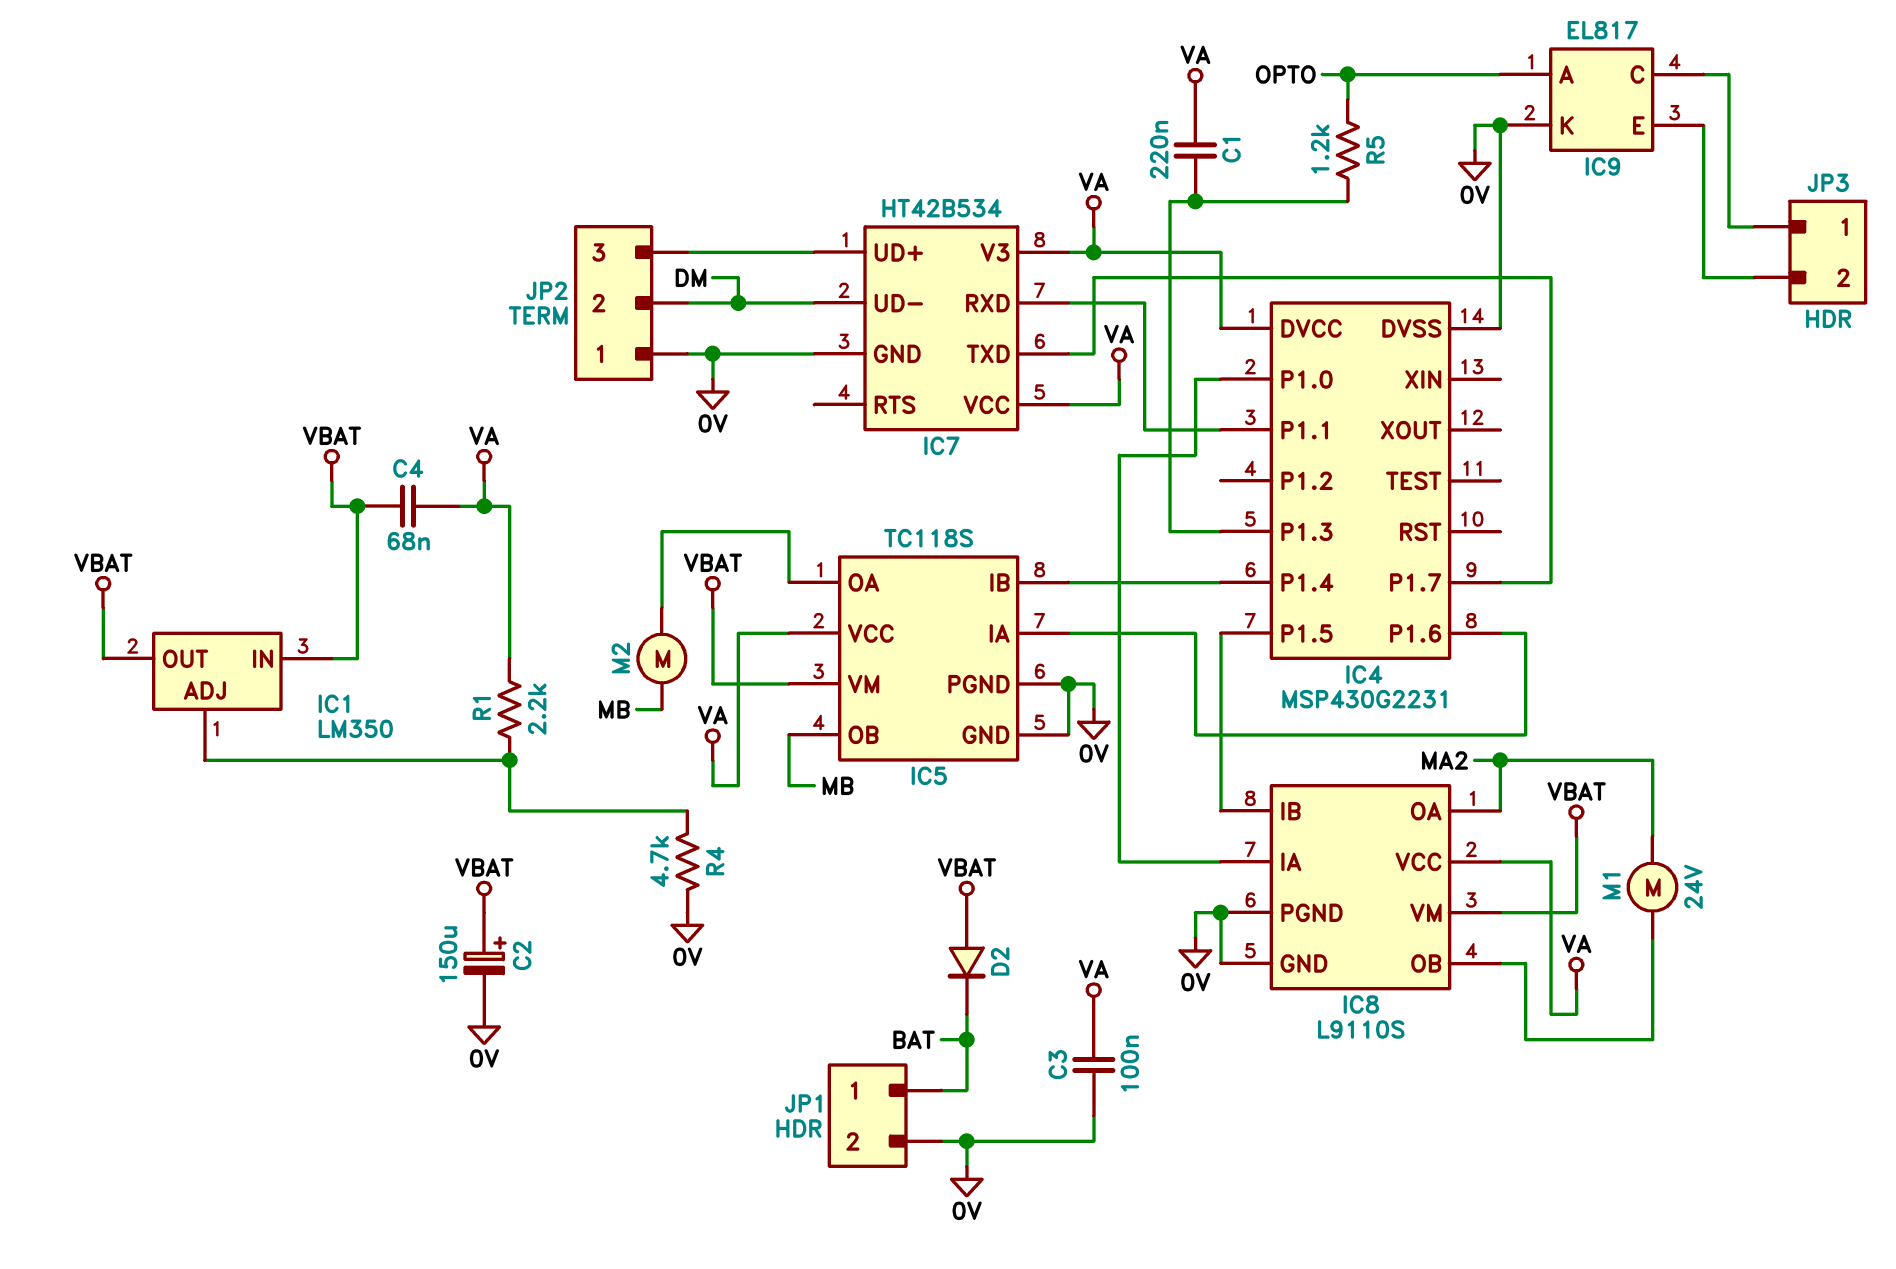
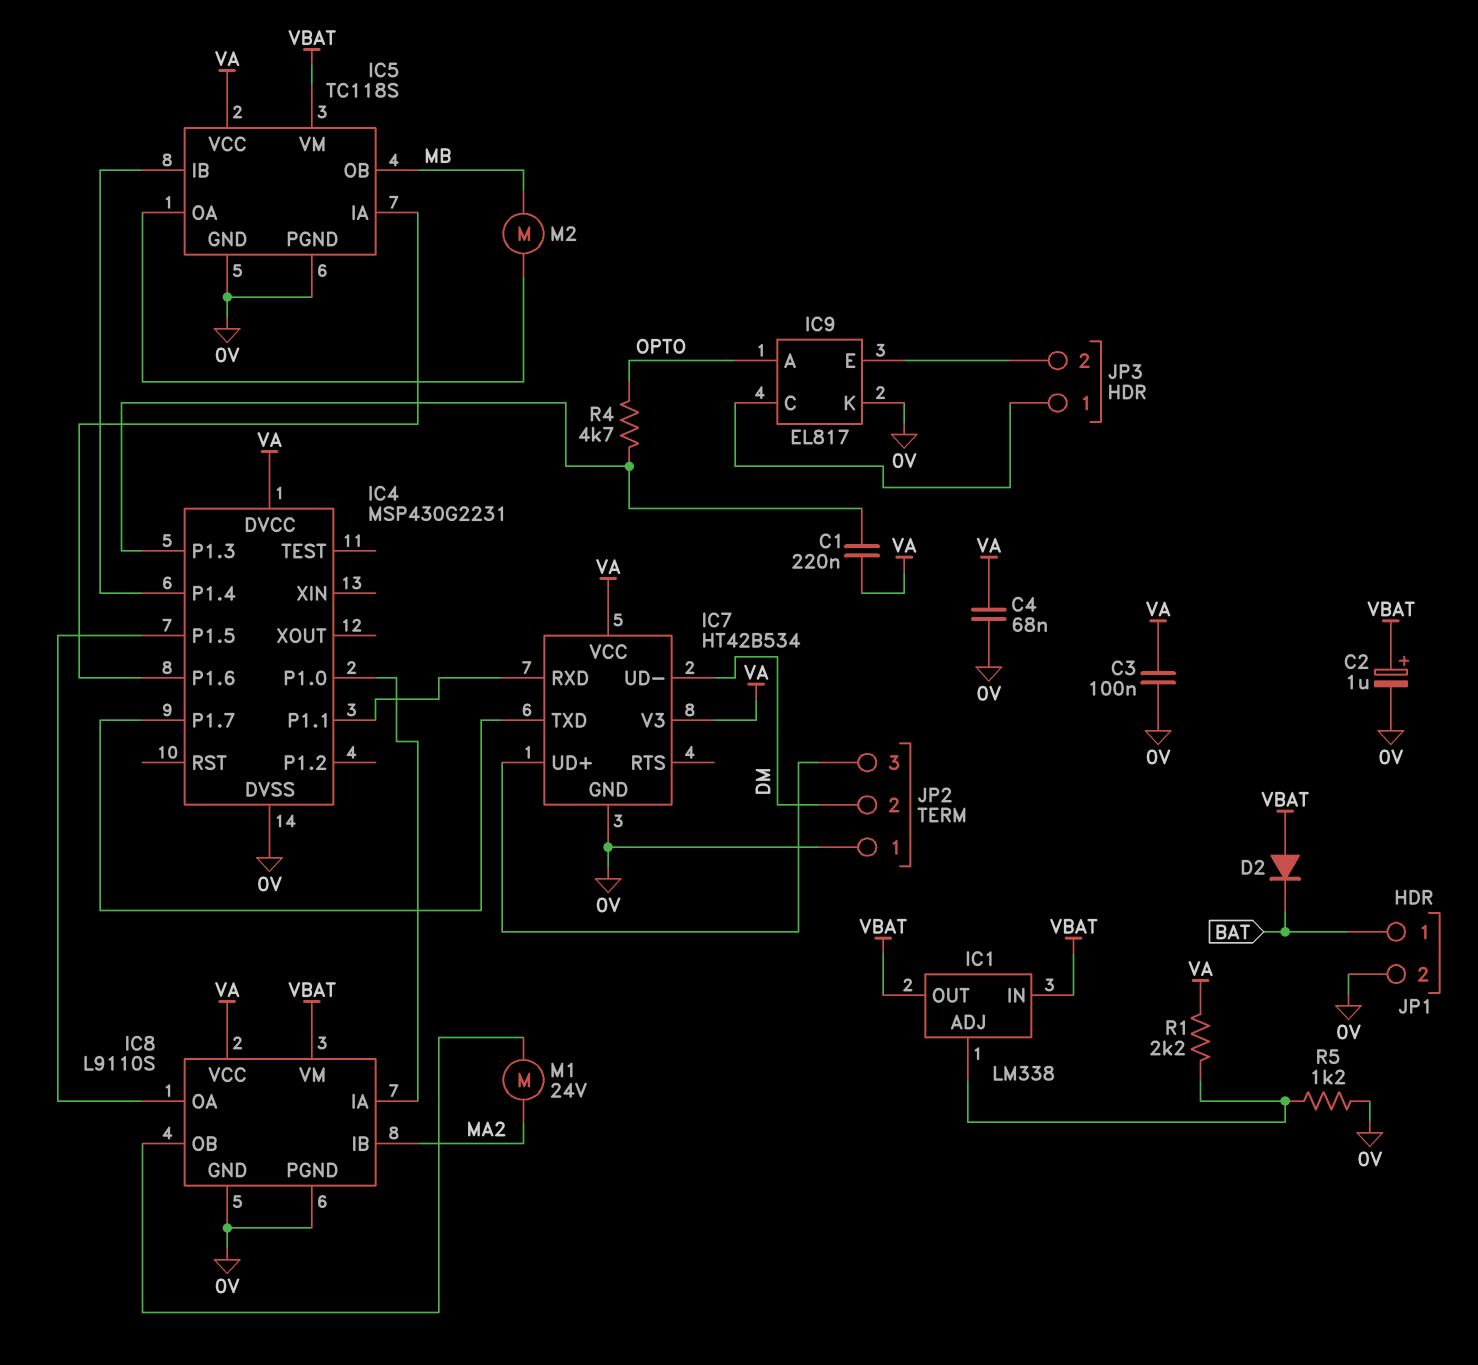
C2: 150uF (plus VBAT, minus 0V) -> 1uF (plus VBAT, minus 0V)
C4: 68nF (VA, VBAT) -> 68nF (0V, VA)
IC1: LM350 -> LM338
IC8 pin IB: IC4/P1.5 -> MA2
IC8 pin OA: MA2 -> IC4/P1.5
R4: 4.7k (0V, IC1/ADJ) -> 4.7k (IC4/P1.3, OPTO)
R5: 1.2k (IC4/P1.3, OPTO) -> 1.2k (0V, IC1/ADJ)

